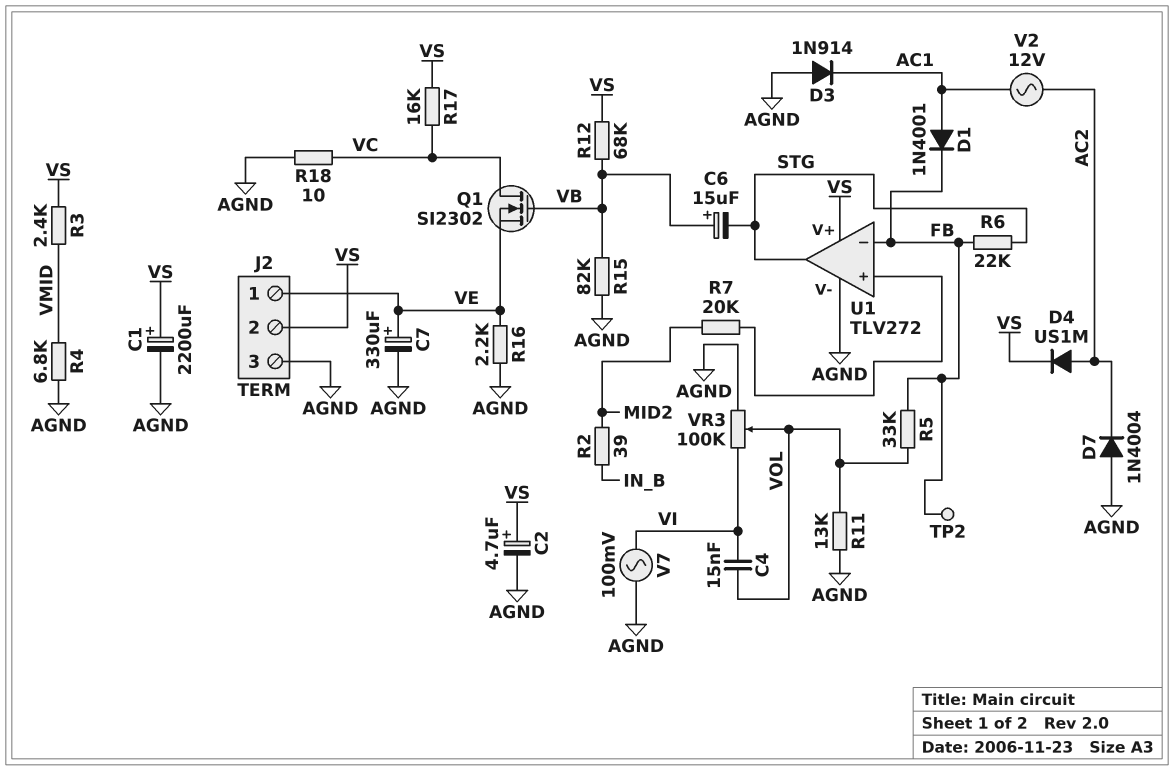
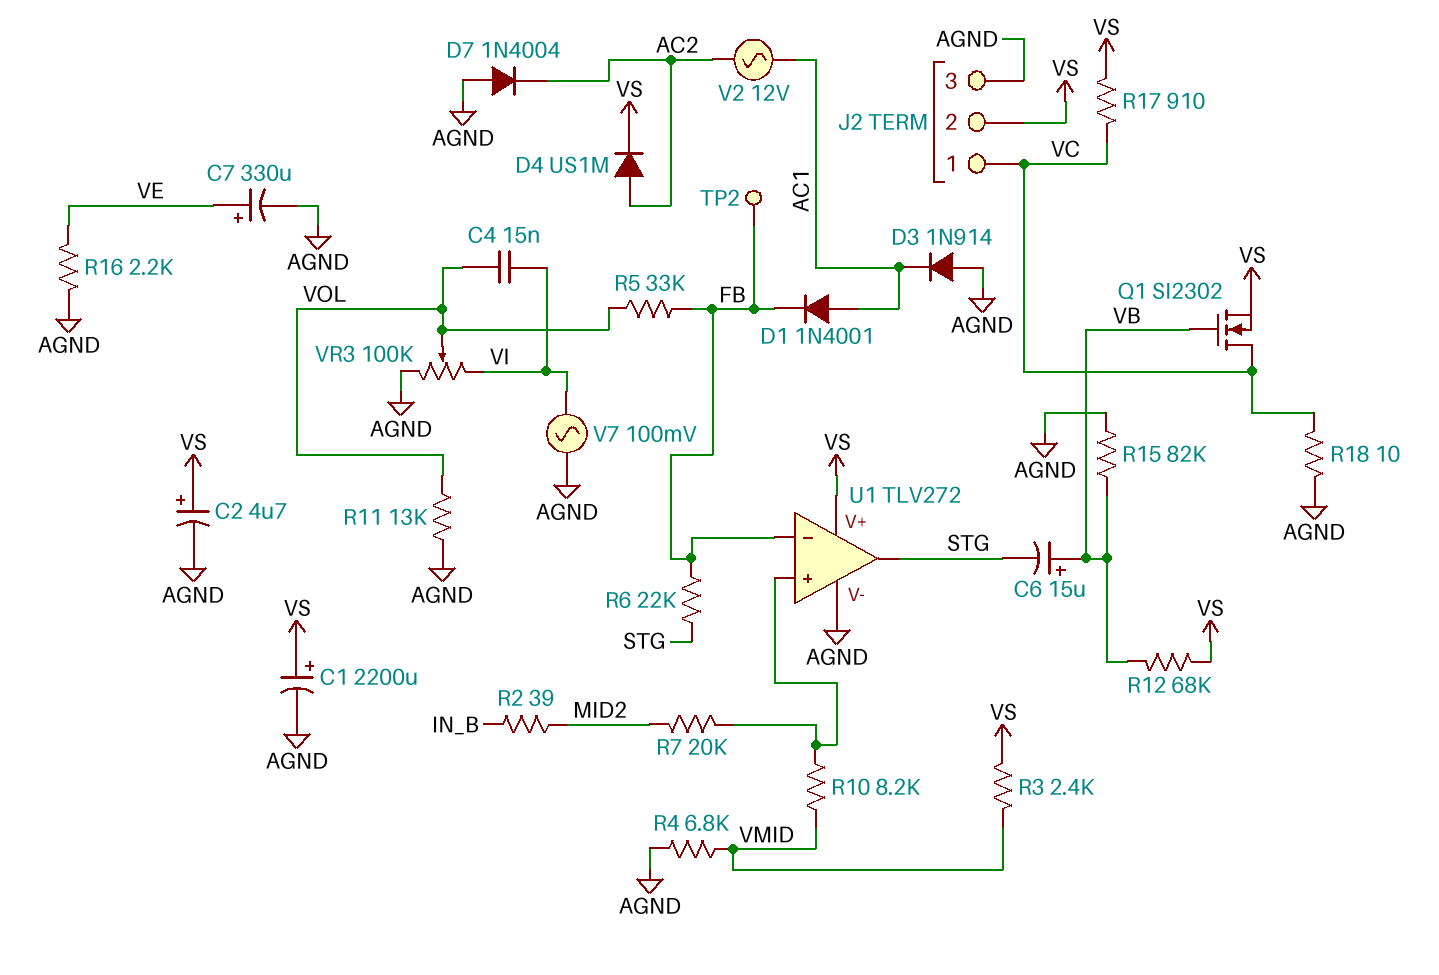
J2 pin 1: VE -> VC
Q1: NMOS SI2302 (G VB, D VC, S VE) -> NMOS SI2302 (G VB, D VC, S VS)
R10: none -> 8.2k (U1/in+, VMID)
R17: 16k (VC, VS) -> 910 (VC, VS)

